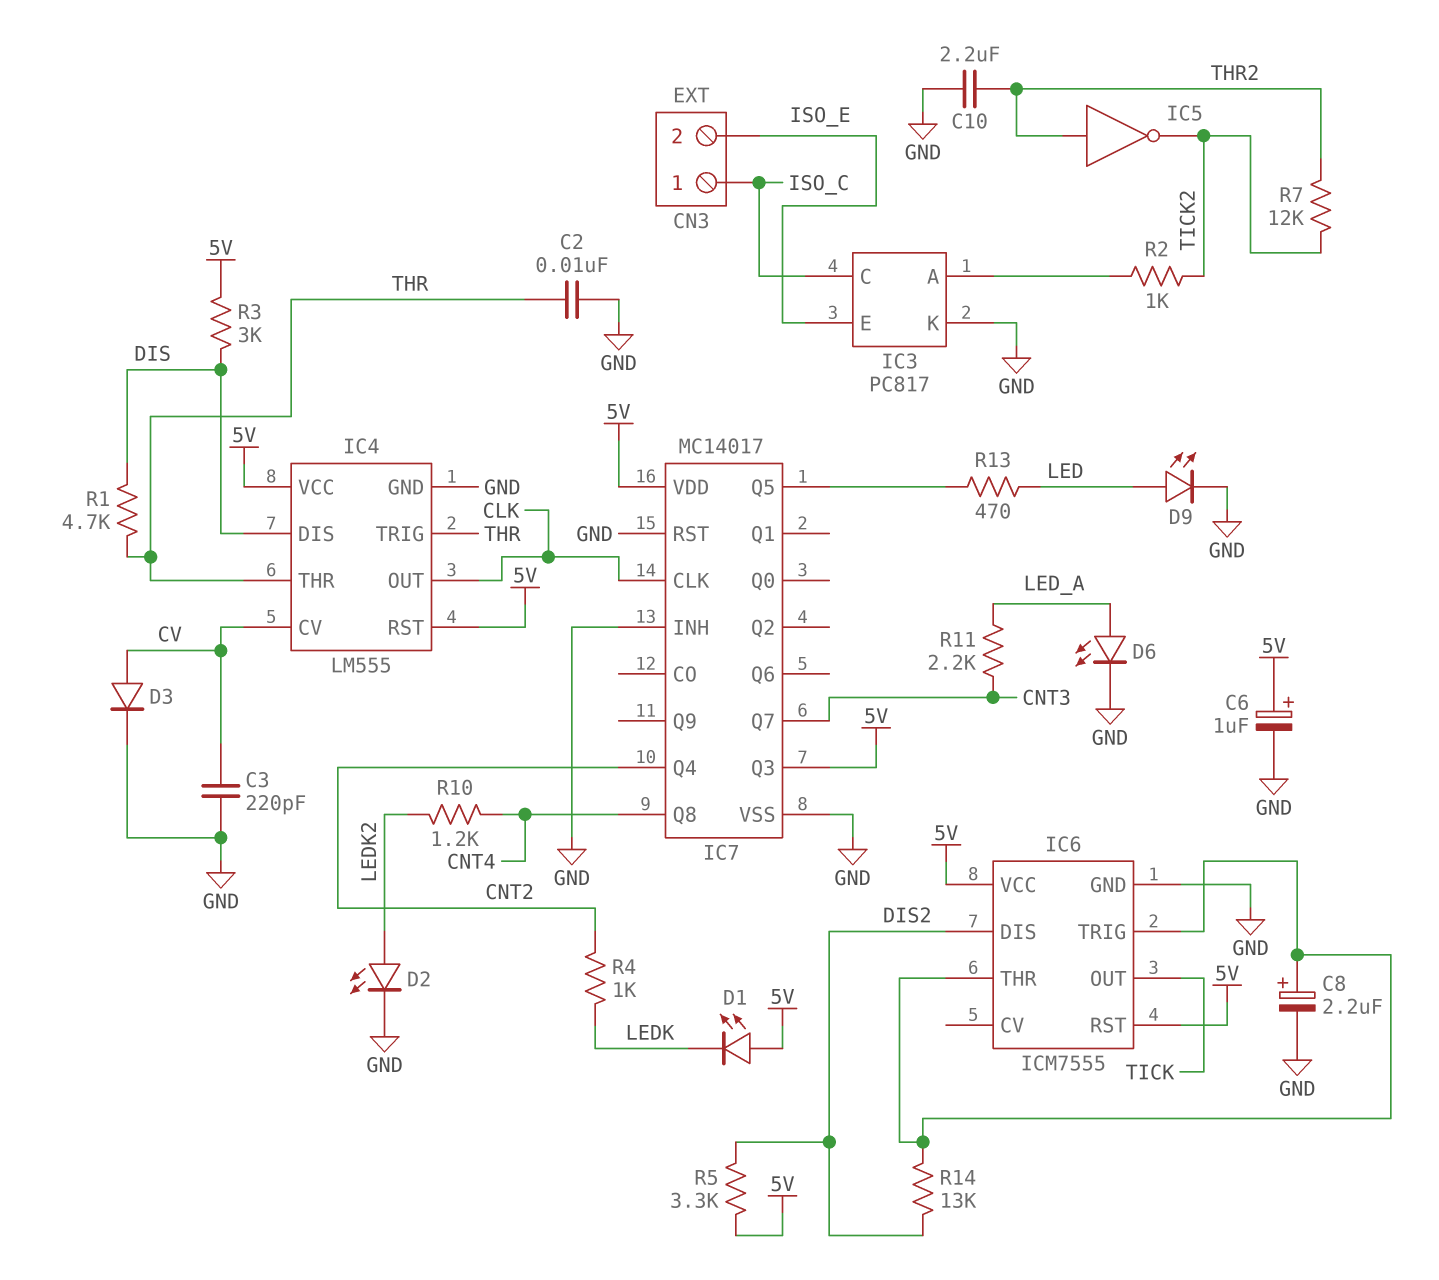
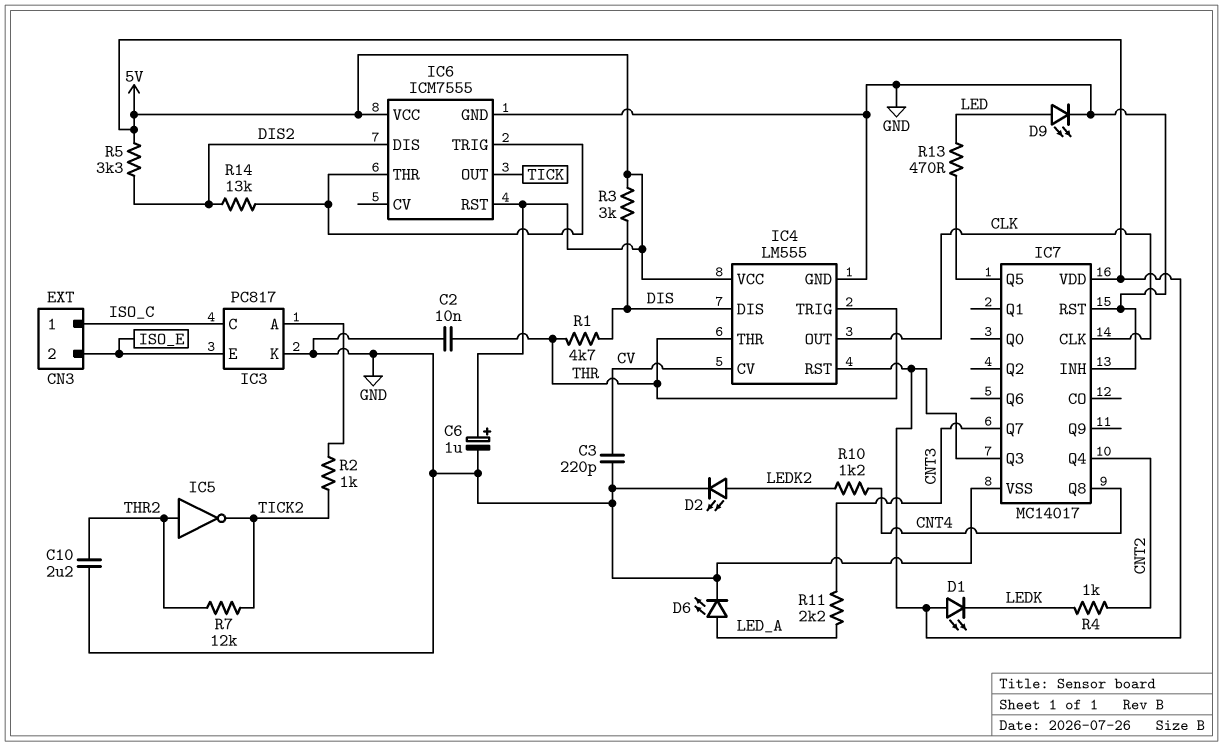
C8: 2.2uF (plus IC6/THR, minus GND) -> none
D3: diode (A CV, K GND) -> none

